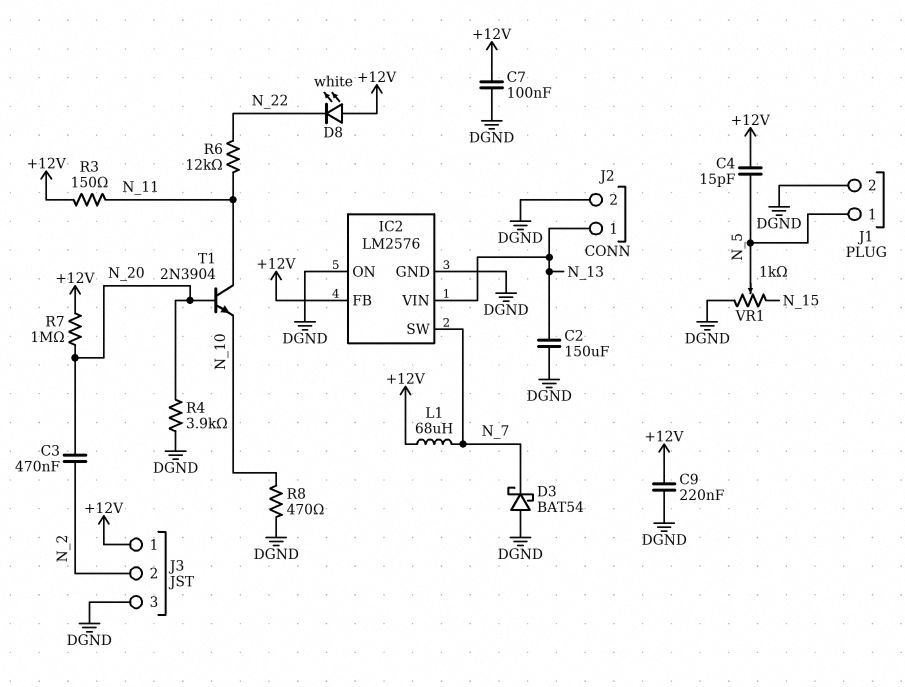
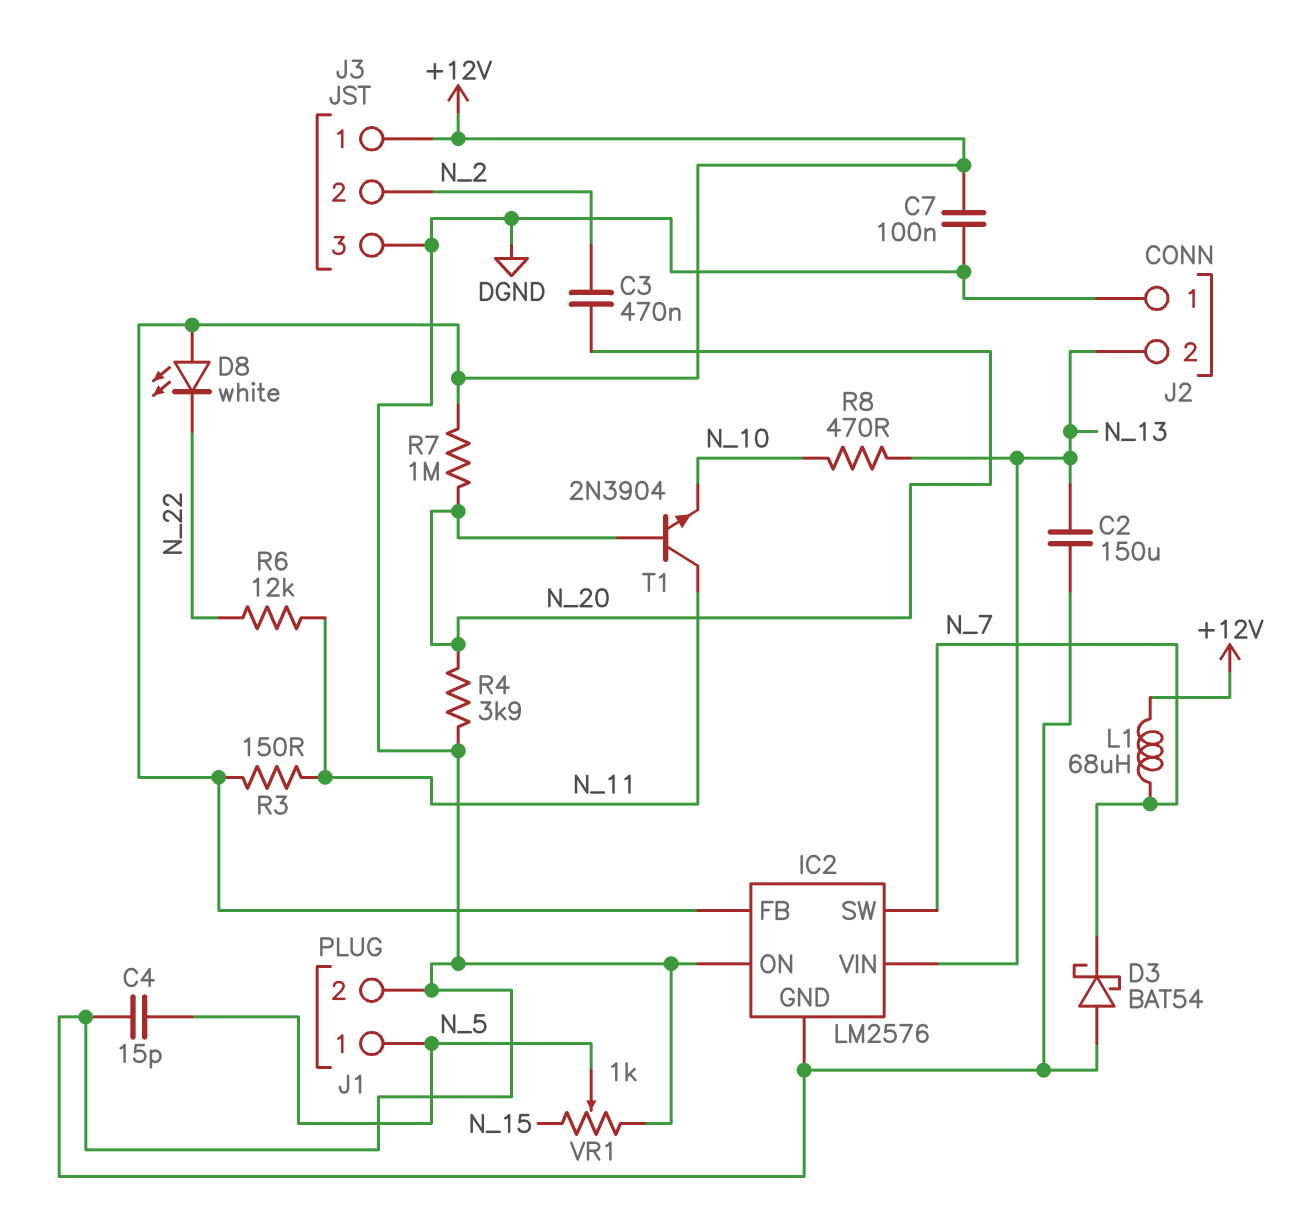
C4: 15pF (+12V, N_5) -> 15pF (DGND, N_5)
C9: 220nF (+12V, DGND) -> none
J2 pin 1: N_13 -> DGND
J2 pin 2: DGND -> N_13
R8: 470 (DGND, N_10) -> 470 (N_10, N_13)

